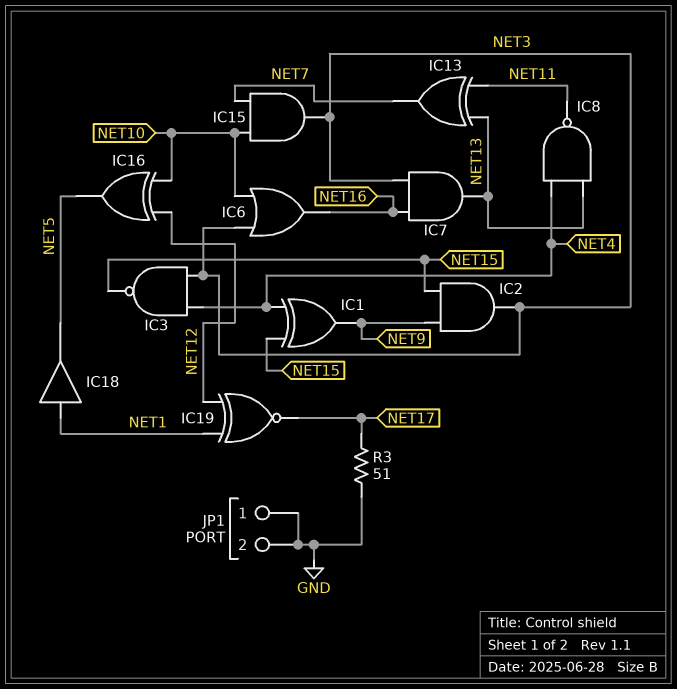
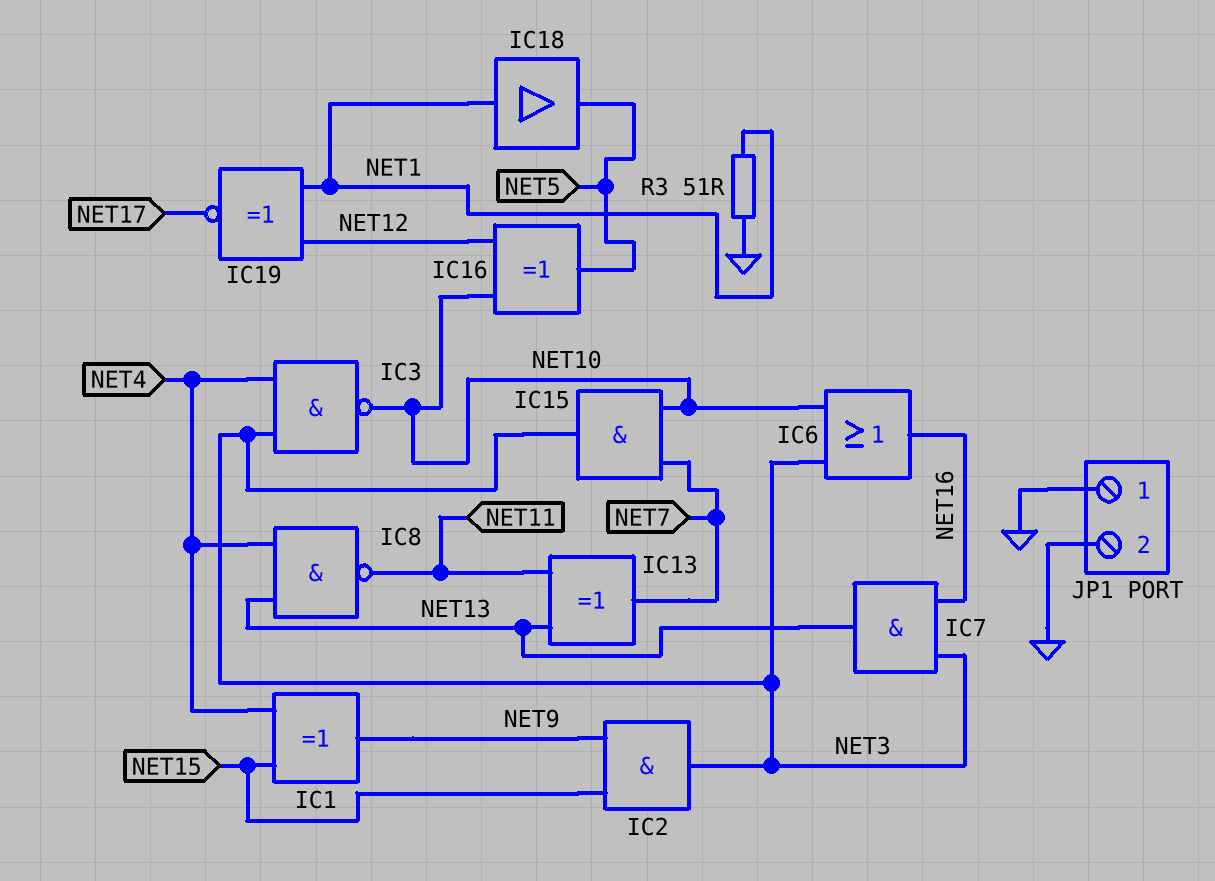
IC3: NAND (in NET3, in NET4, out NET15) -> NAND (in NET3, in NET4, out NET10)
R3: 51 (GND, NET17) -> 51 (GND, NET1)

